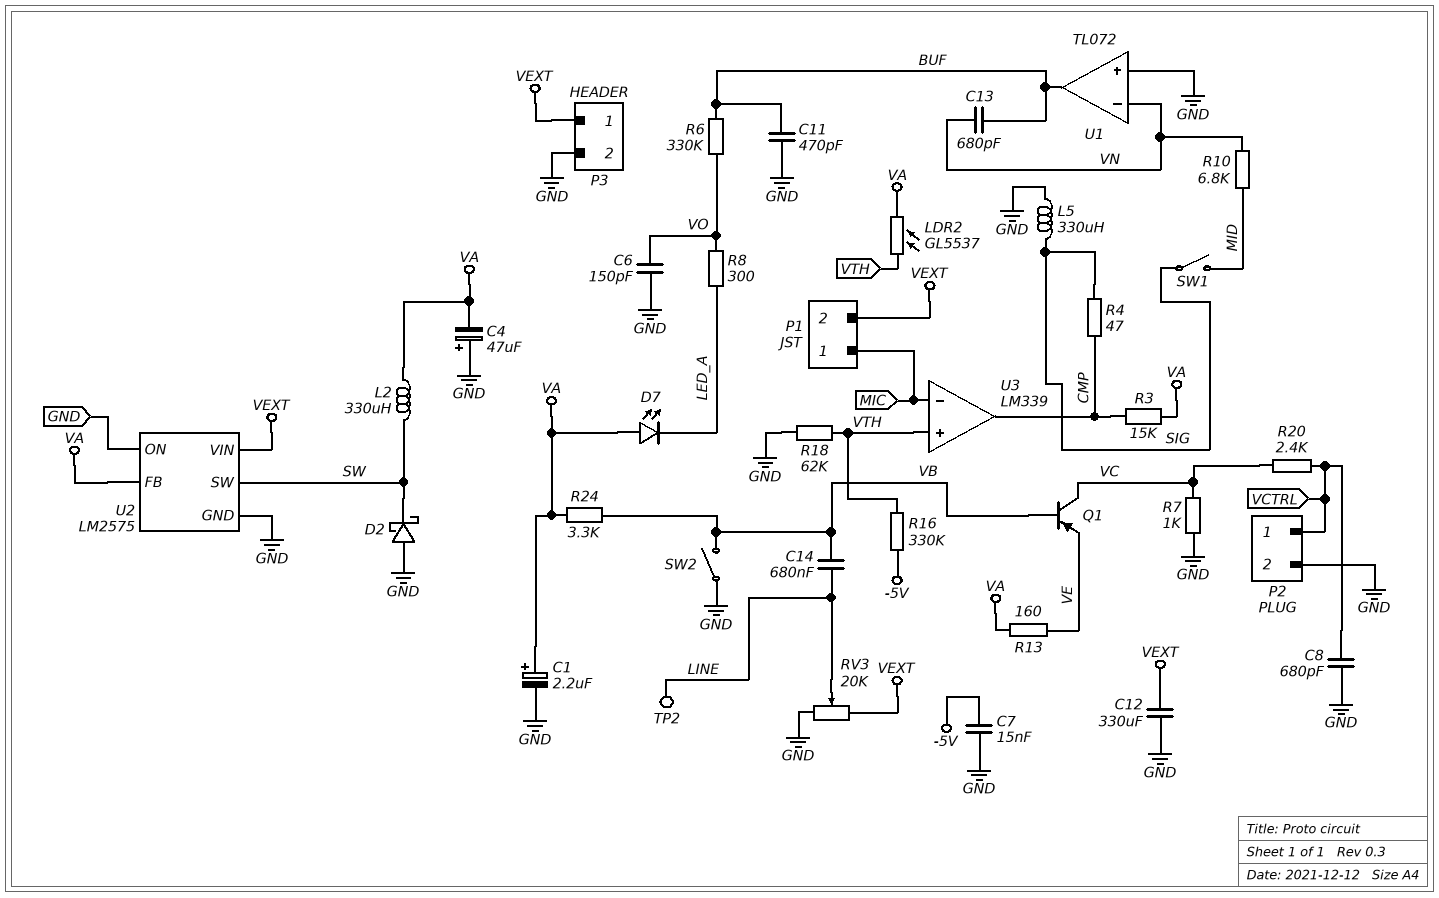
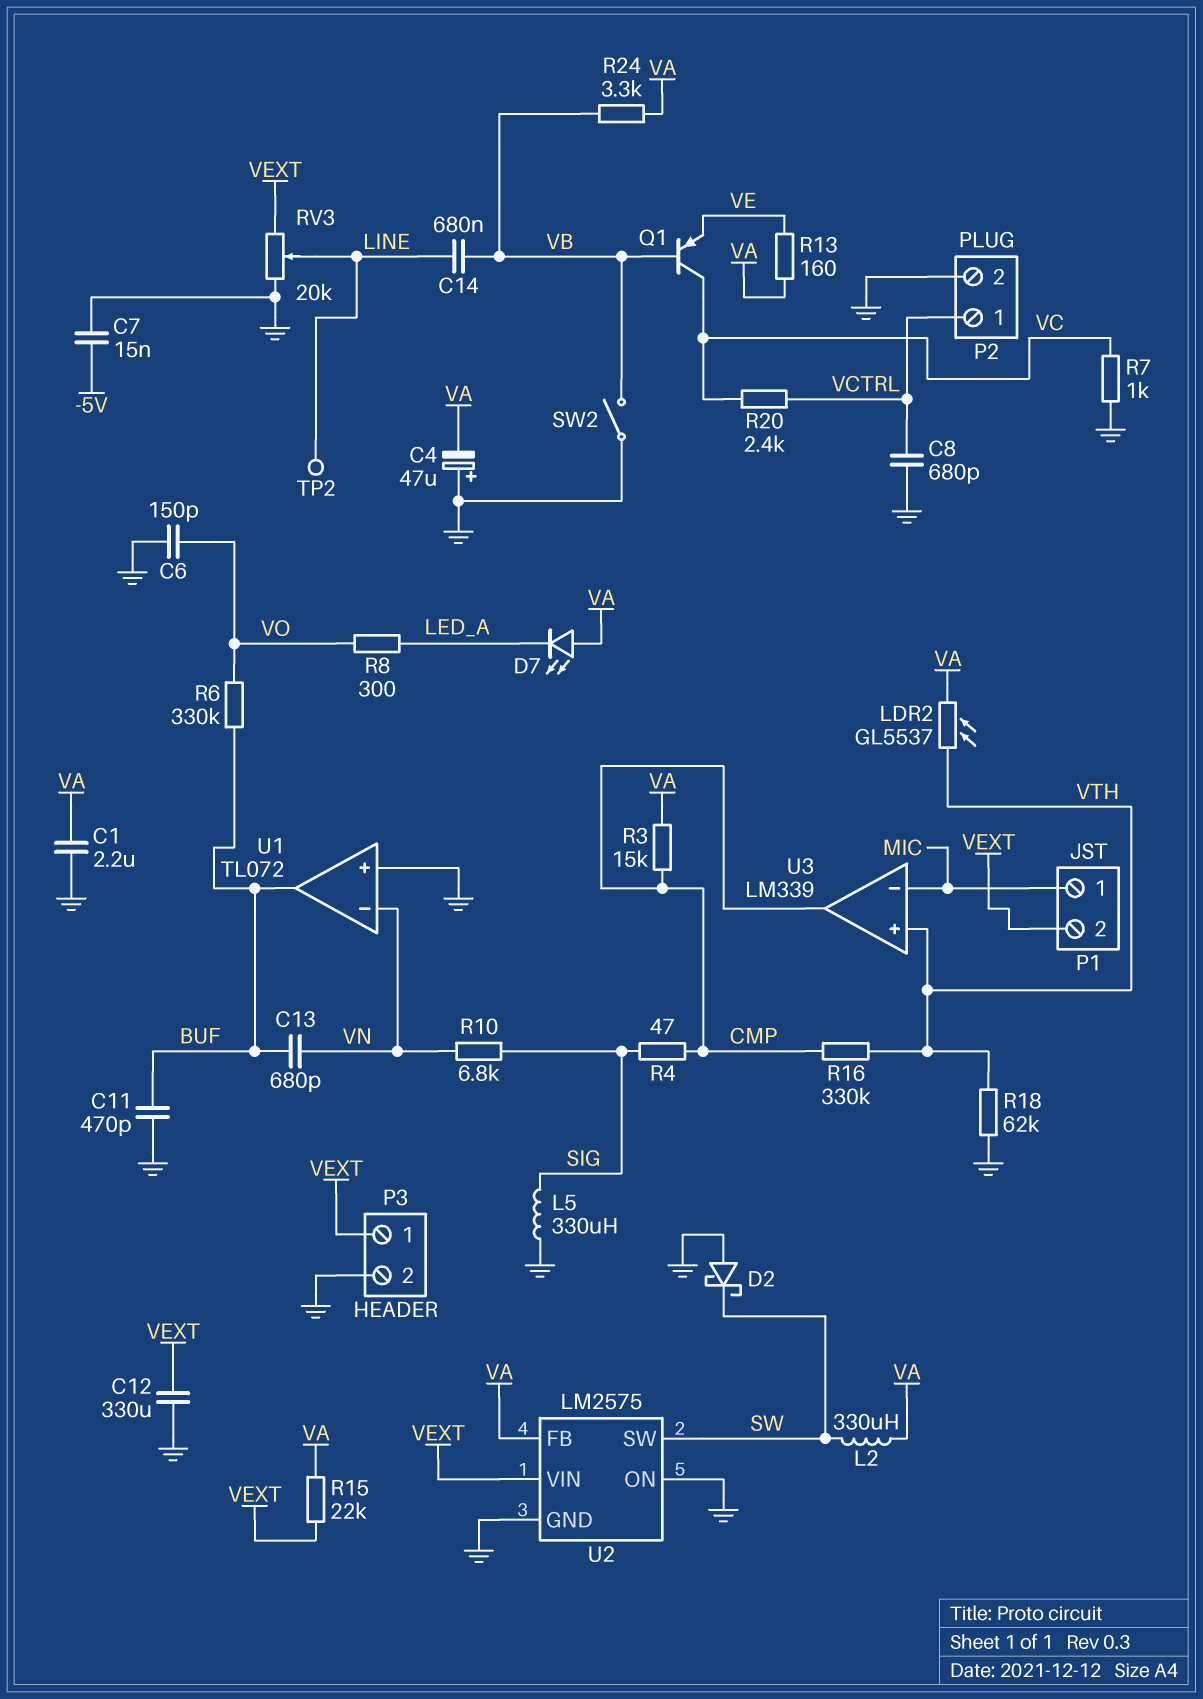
C1: 2.2uF (plus VA, minus GND) -> 2.2uF (GND, VA)
R10: 6.8k (MID, VN) -> 6.8k (SIG, VN)
R15: none -> 22k (VA, VEXT)
R16: 330k (-5V, VTH) -> 330k (CMP, VTH)
SW1: switch (MID, SIG) -> none

